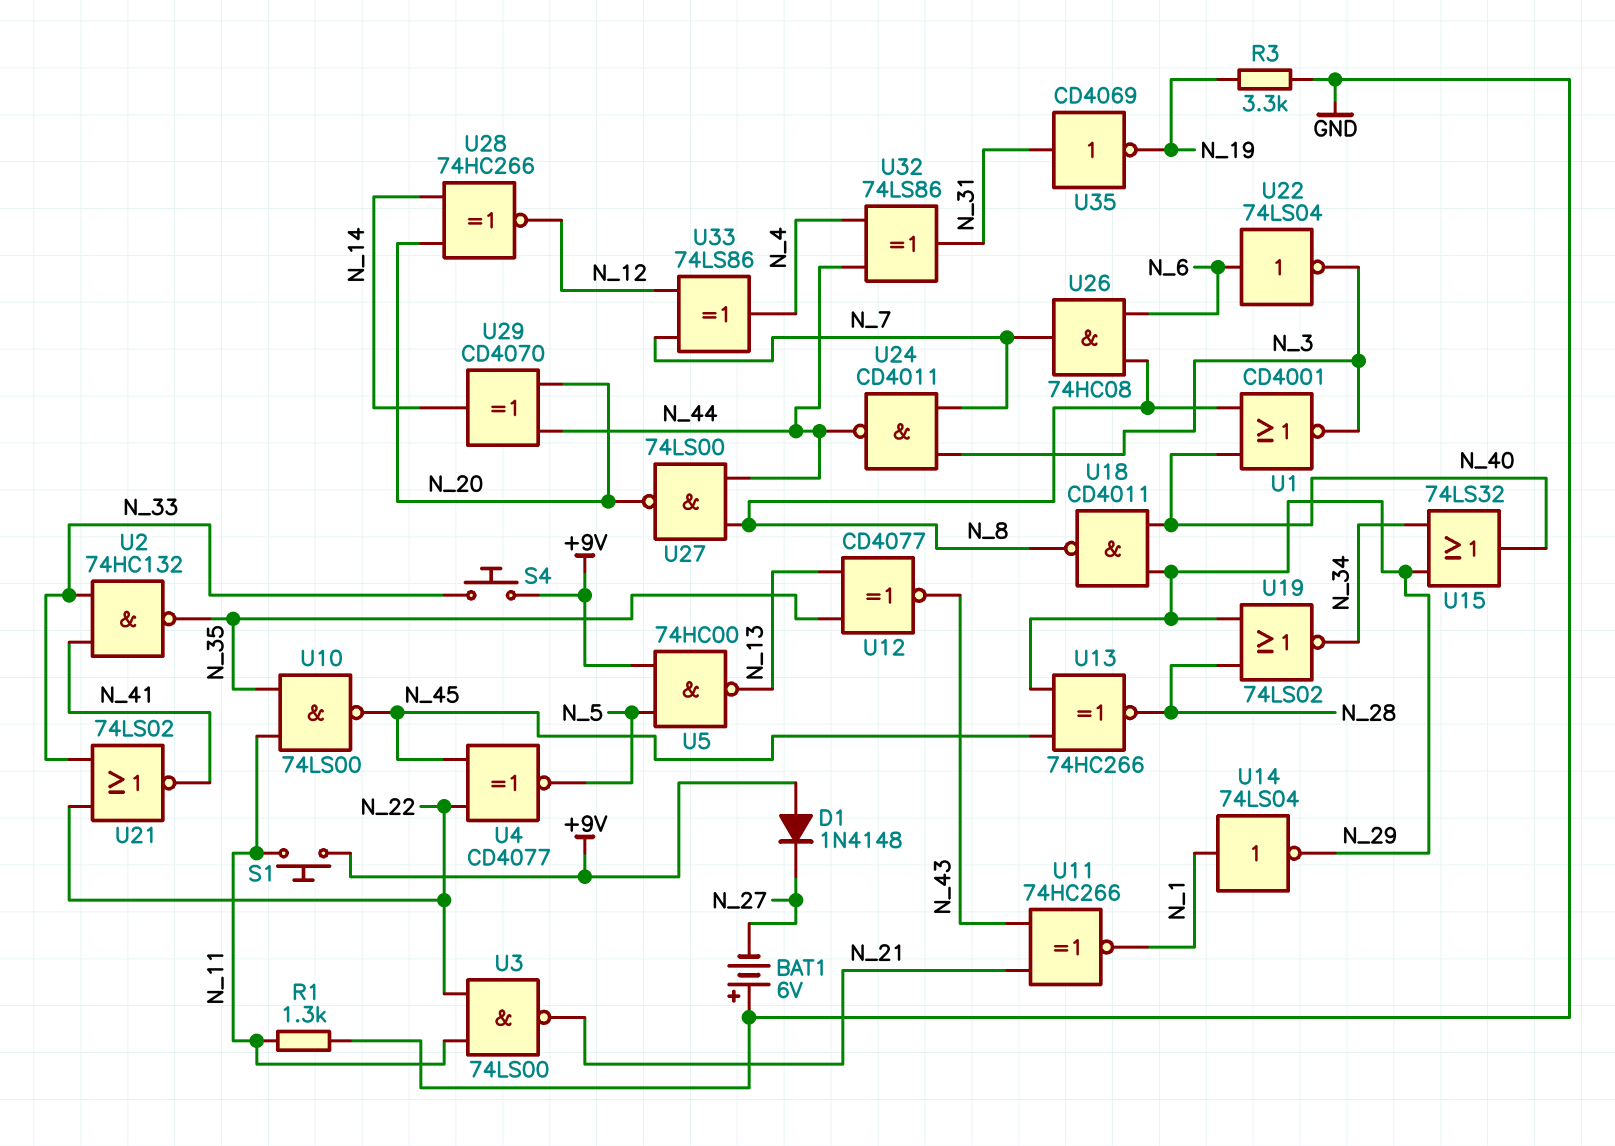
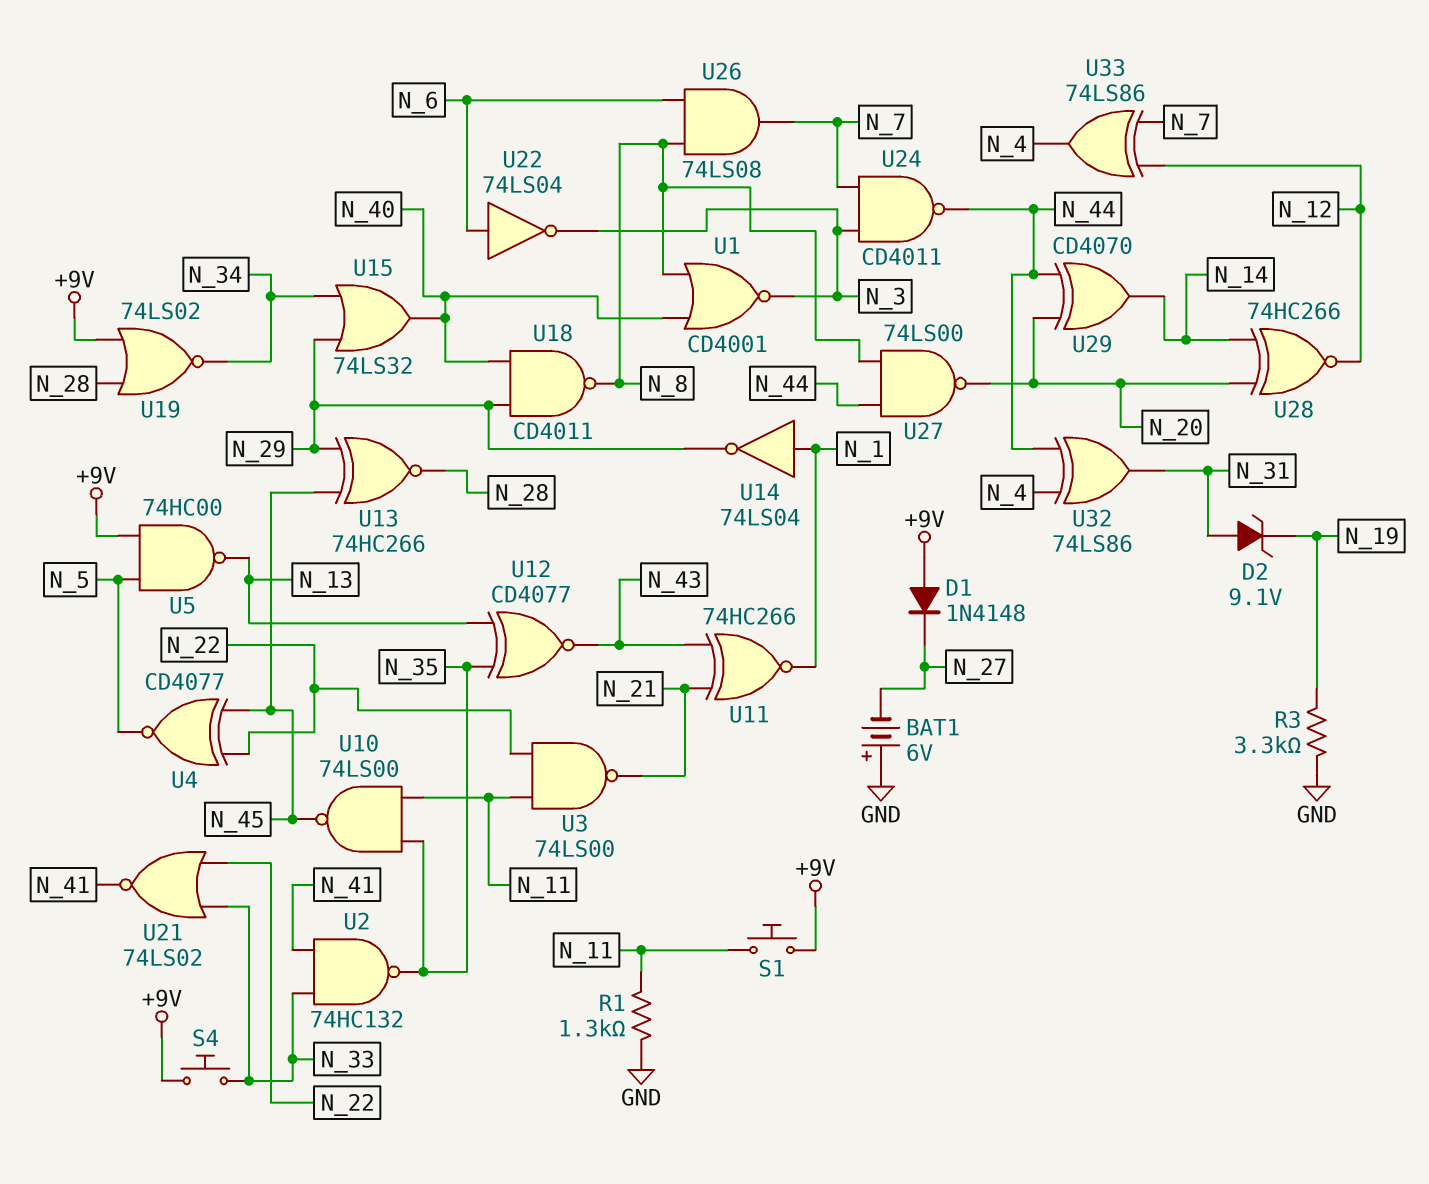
D2: none -> zener 9.1V (A N_31, K N_19)
U19: NOR 74LS02 (in N_28, in N_29, out N_34) -> NOR 74LS02 (in +9V, in N_28, out N_34)
U26: AND 74HC08 (in N_6, in N_8, out N_7) -> AND 74LS08 (in N_6, in N_8, out N_7)
U35: NOT CD4069 (in N_31, out N_19) -> none

